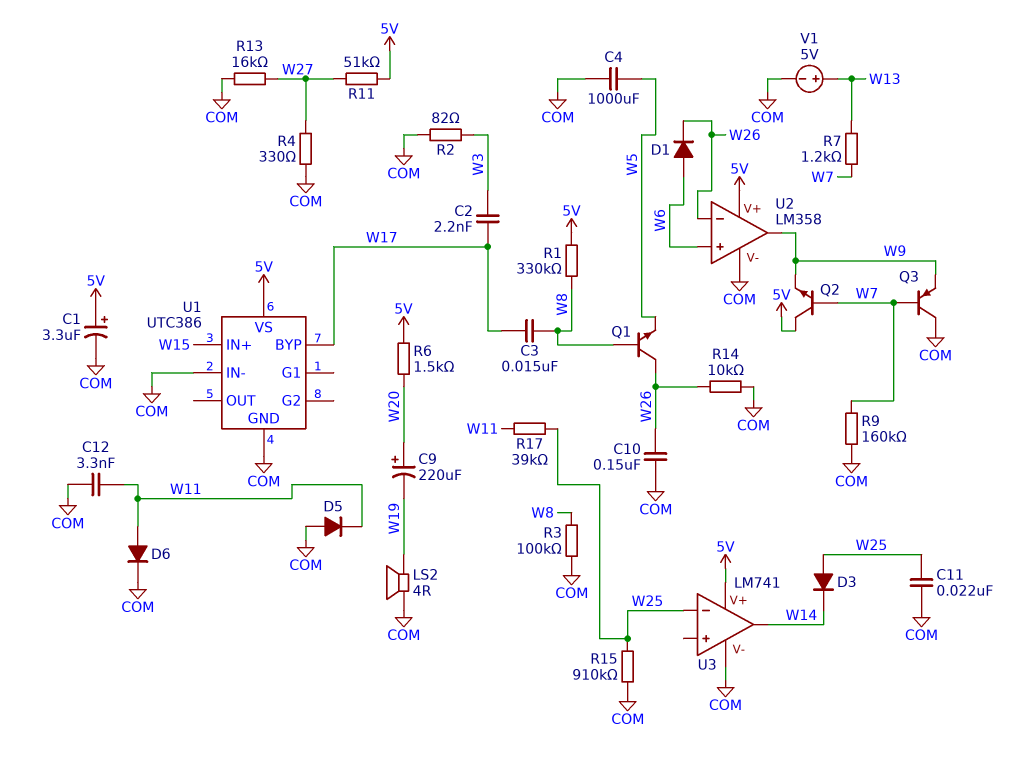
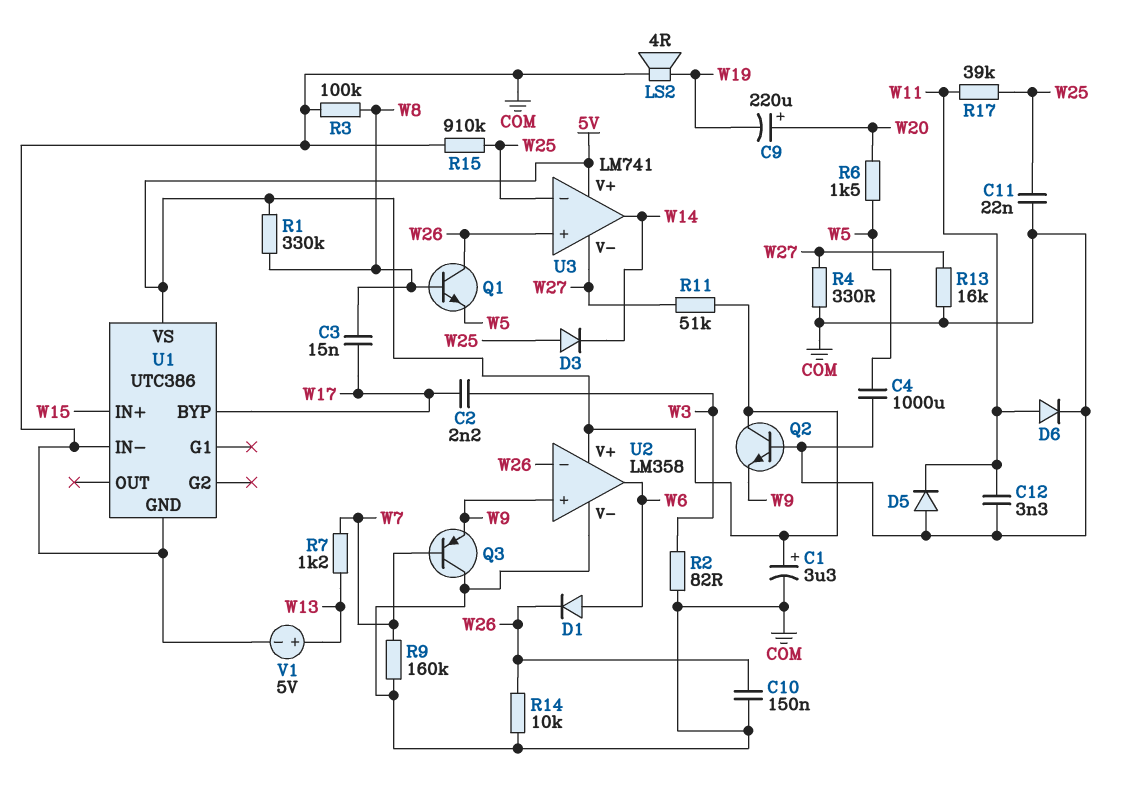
Q2: NPN (B W7, C 5V, E W9) -> NPN (B COM, C 5V, E W9)
R6: 1.5k (5V, W20) -> 1.5k (W5, W20)
U2 pin in+: W6 -> W9
U2 pin out: W9 -> W6
U3 pin V-: COM -> W27
U3 pin in+: none -> W26

